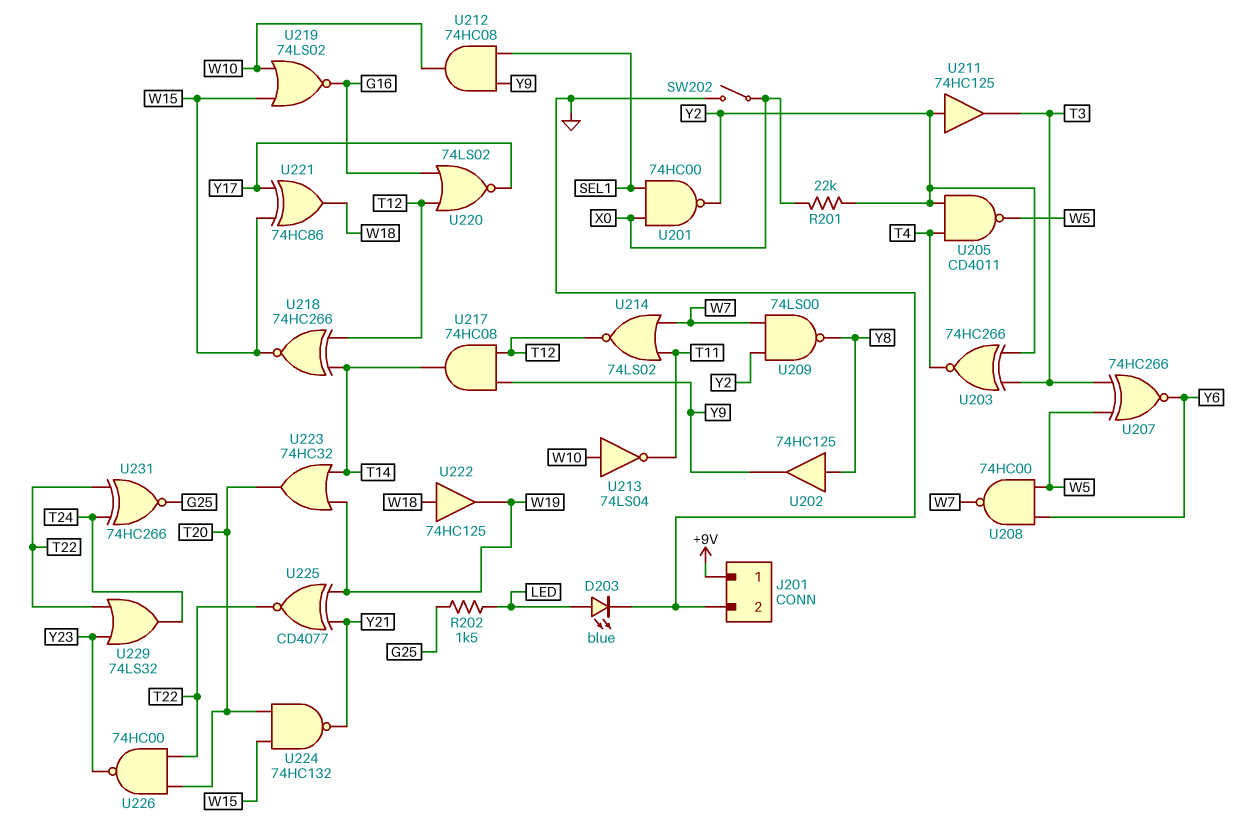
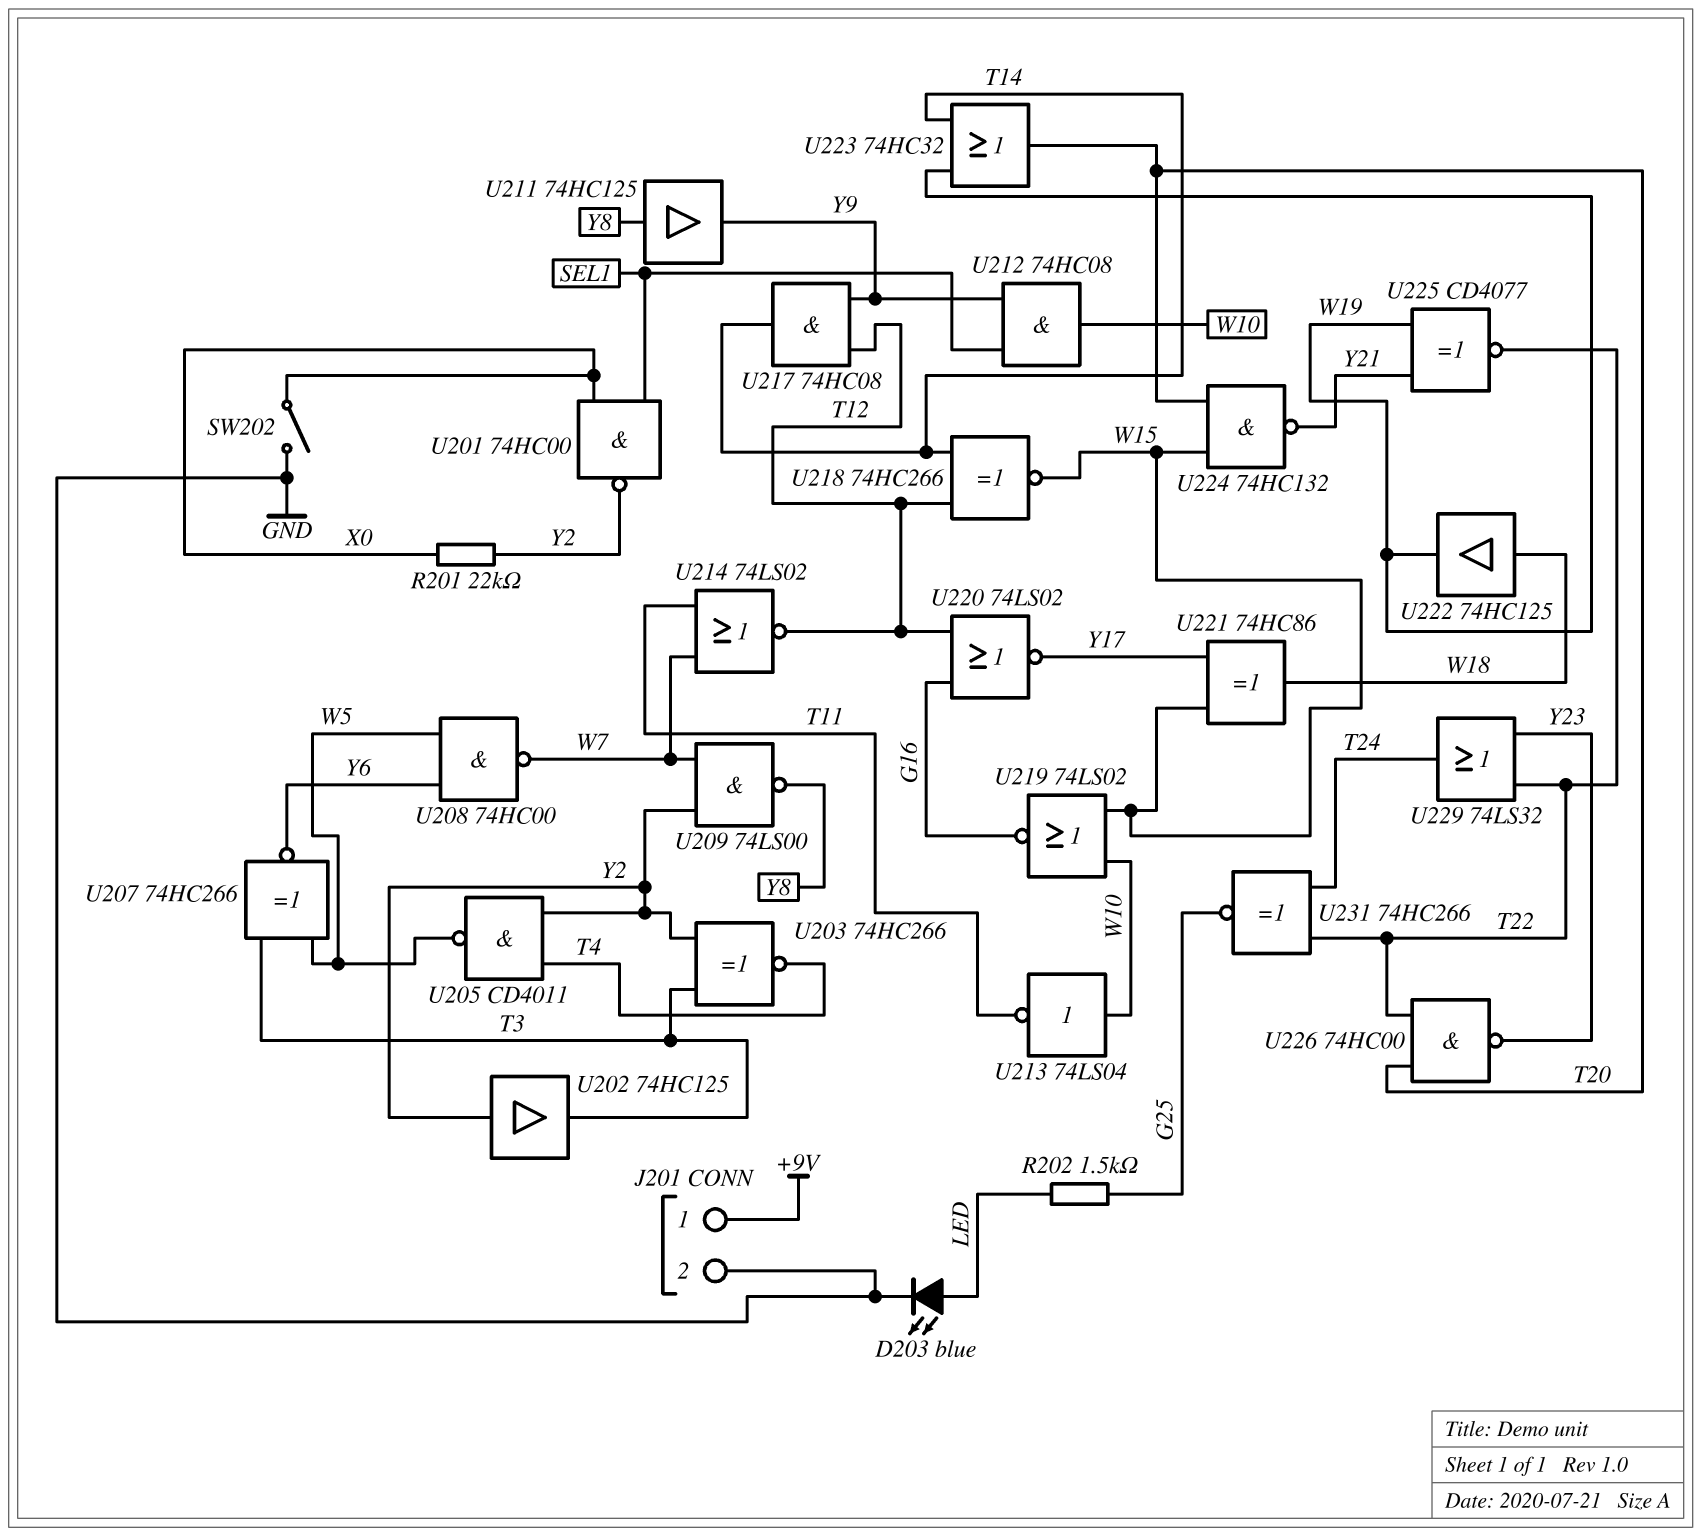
U202: buffer 74HC125 (in Y8, out Y9) -> buffer 74HC125 (in Y2, out T3)
U211: buffer 74HC125 (in Y2, out T3) -> buffer 74HC125 (in Y8, out Y9)

